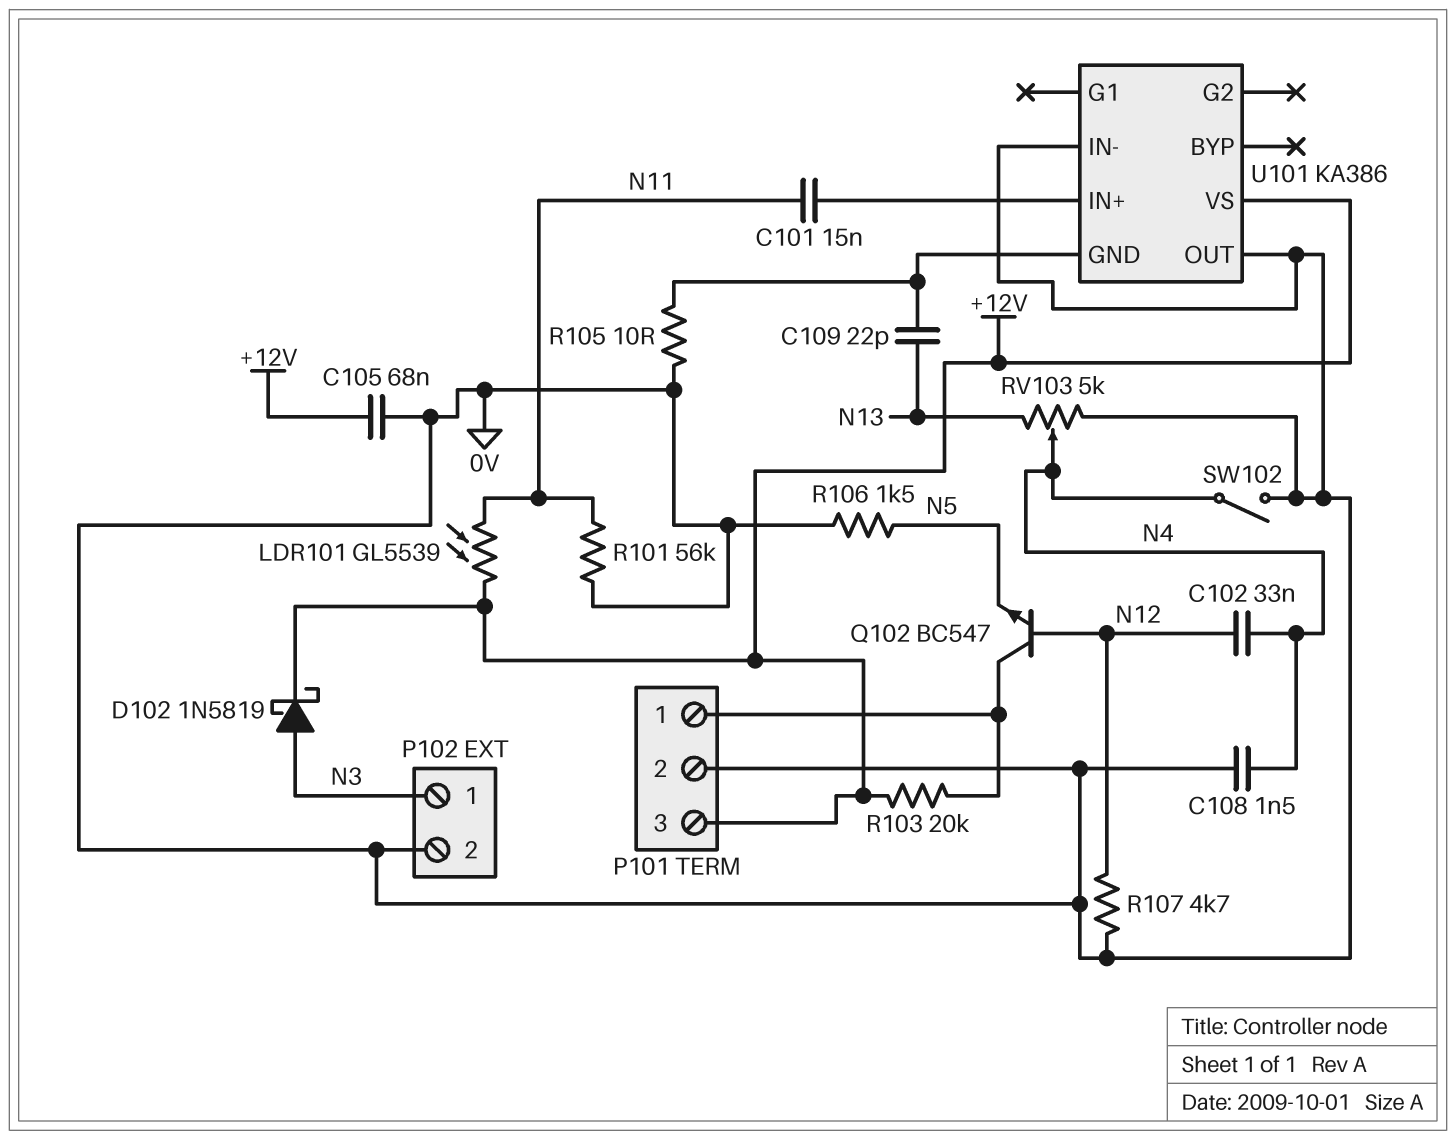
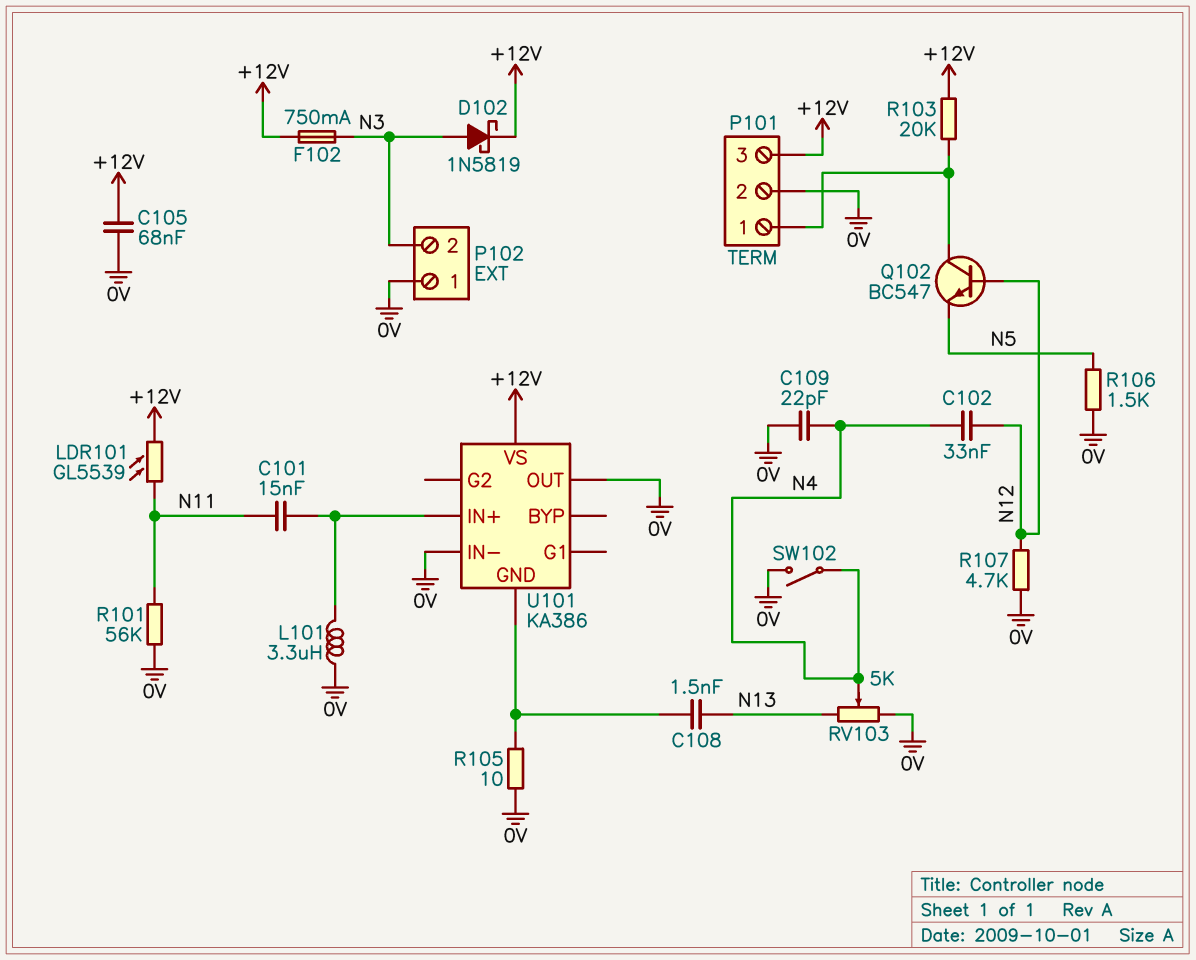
C108: 1.5nF (0V, N4) -> 1.5nF (N13, U101/GND)
C109: 22pF (N13, U101/GND) -> 22pF (0V, N4)
F102: none -> 750mA (+12V, N3)
L101: none -> 3.3uH (0V, U101/IN+)
P102 pin 1: N3 -> 0V
P102 pin 2: 0V -> N3

